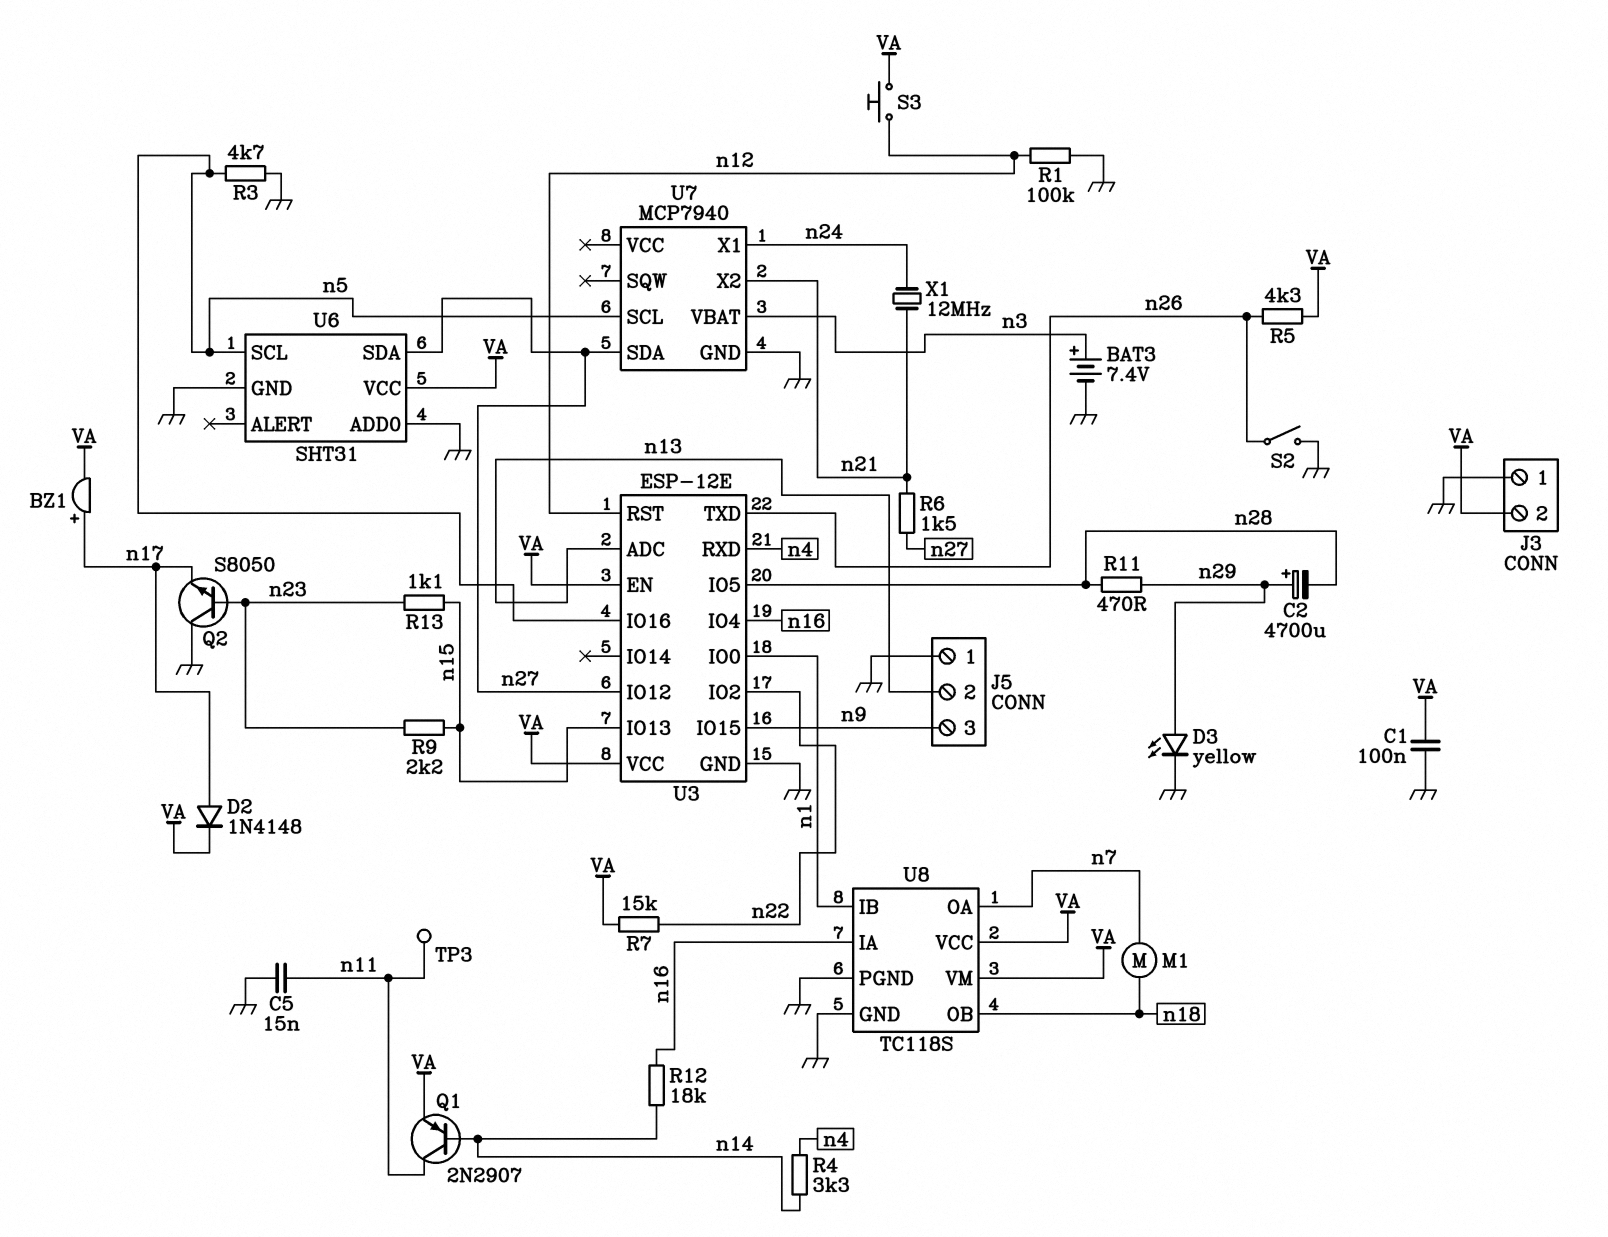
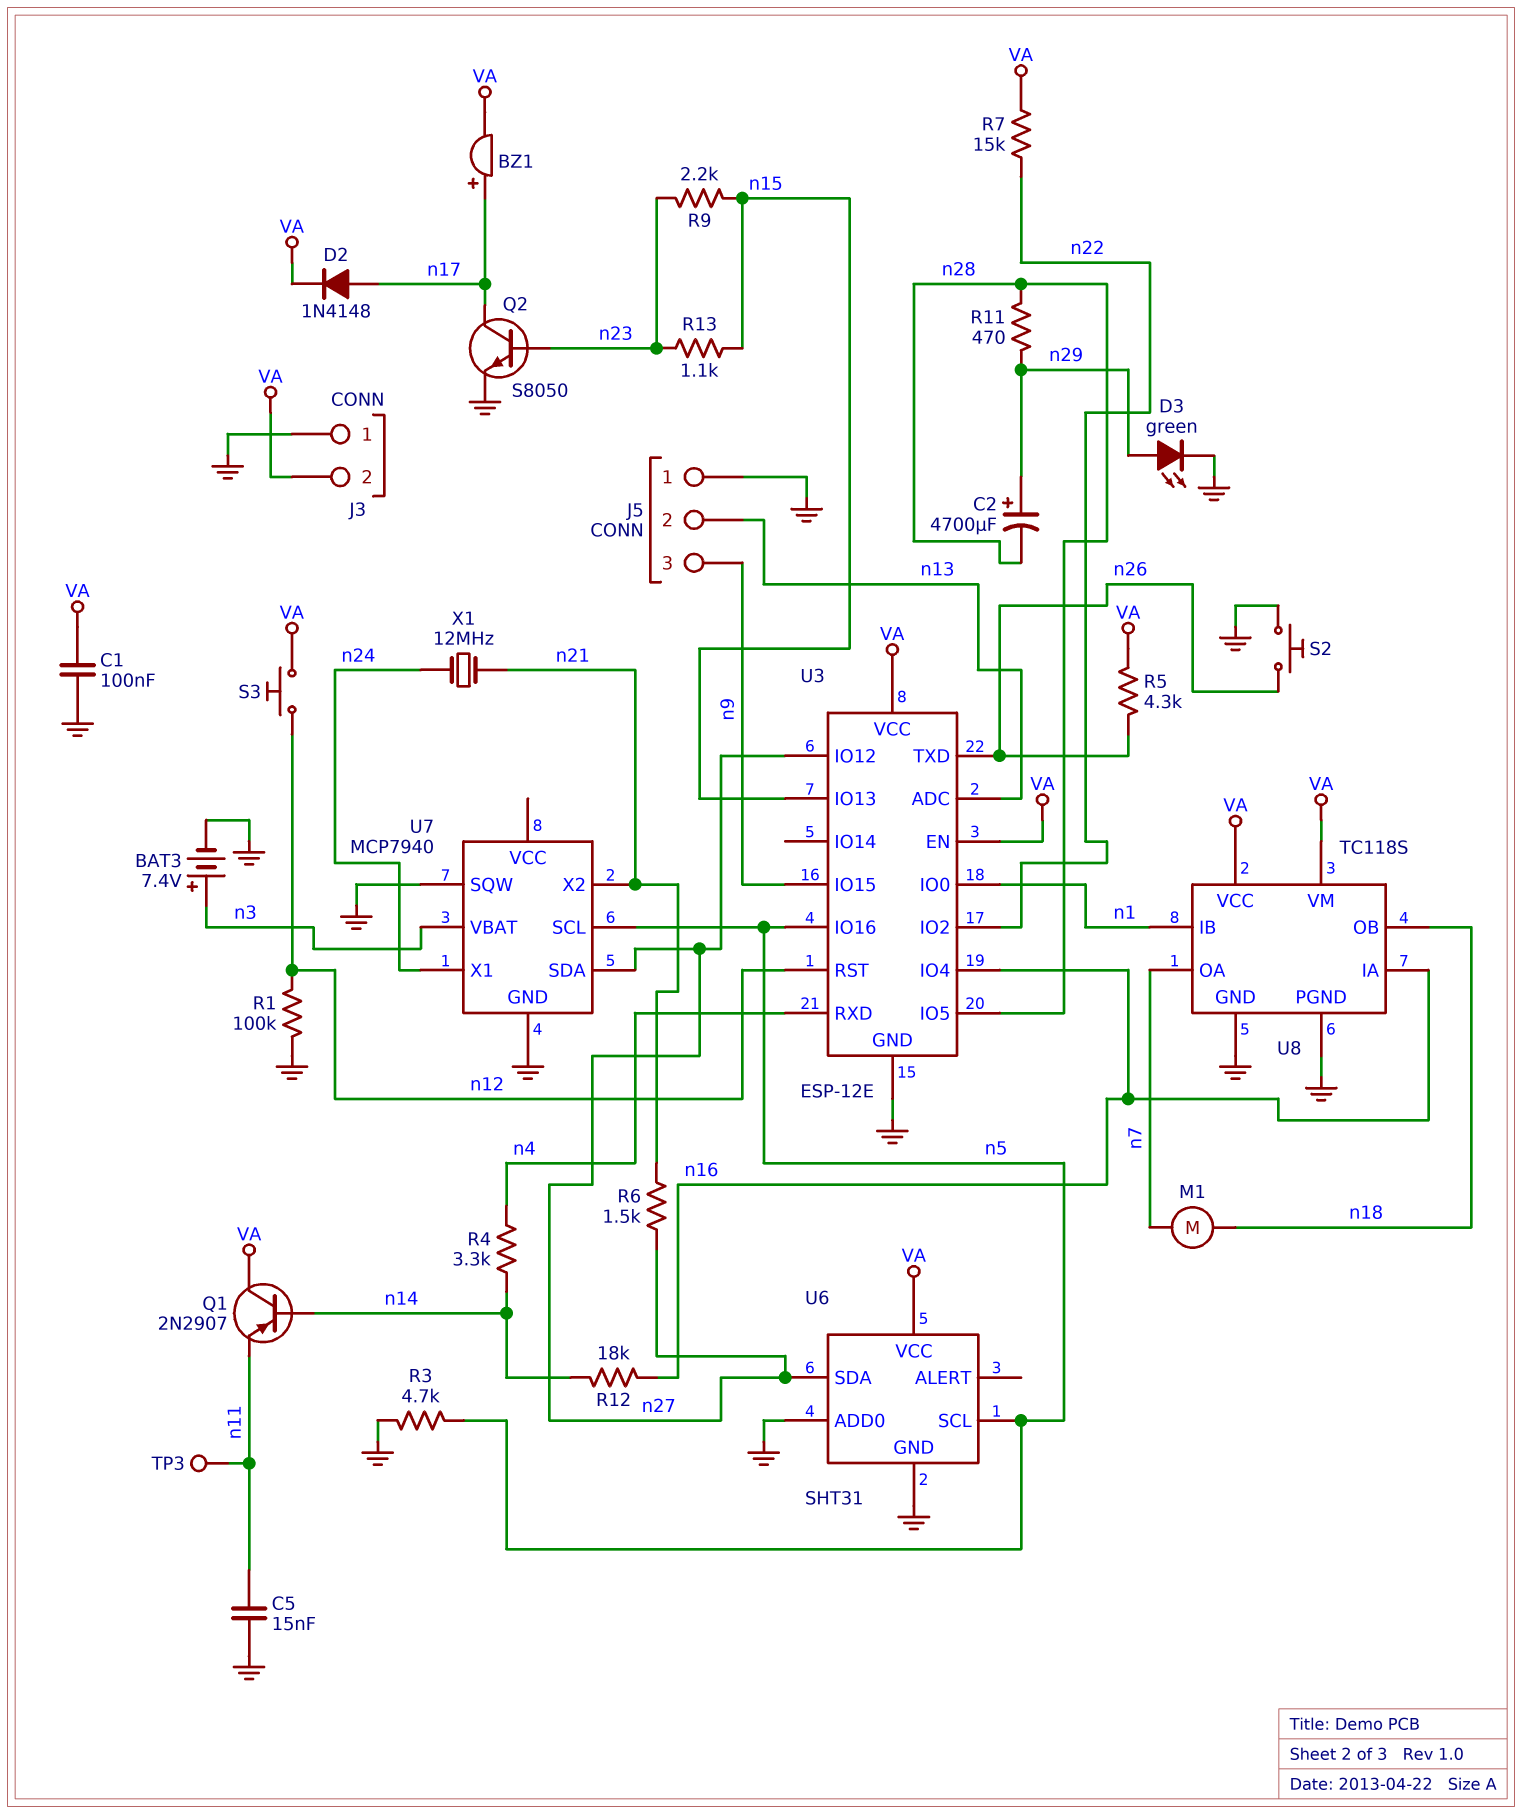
D3: LED yellow (A n29, K GND) -> LED green (A n29, K GND)
Q1: PNP 2N2907 (B n14, C n11, E VA) -> PNP 2N2907 (B n14, C VA, E n11)
Q2: NPN S8050 (B n23, C GND, E n17) -> NPN S8050 (B n23, C n17, E GND)
S2: switch (GND, n26) -> button (GND, n26)
U7 pin SQW: none -> GND

